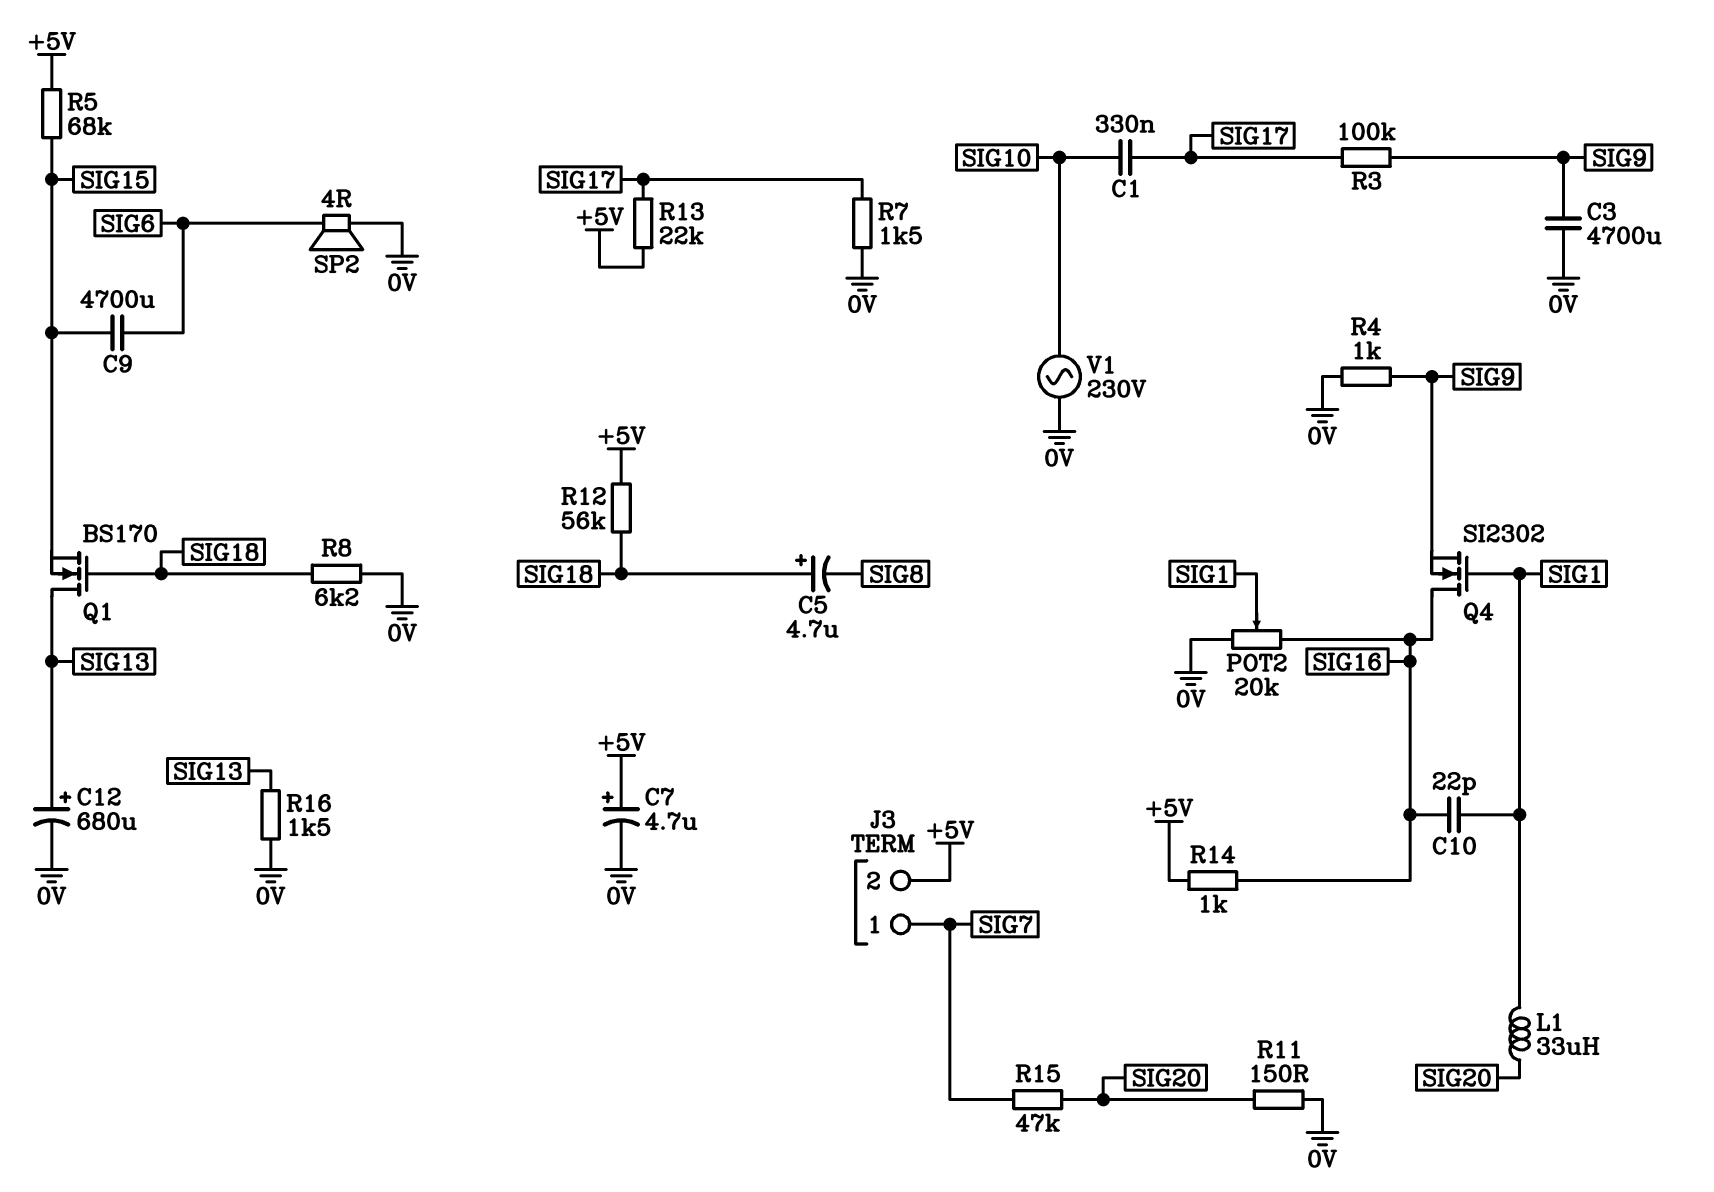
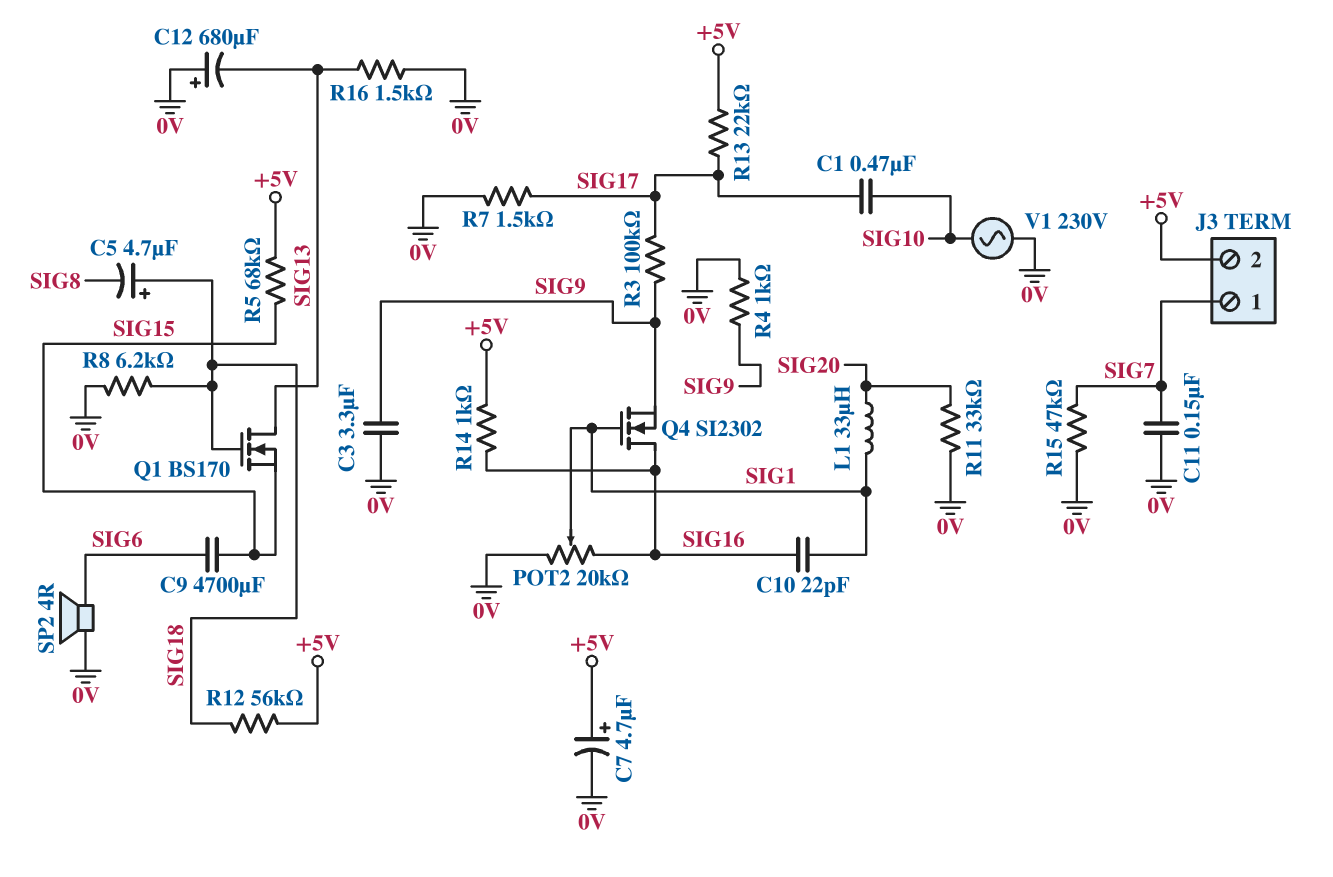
C1: 330nF (SIG10, SIG17) -> 470nF (SIG10, SIG17)
C3: 4700uF (0V, SIG9) -> 3.3uF (0V, SIG9)
C11: none -> 150nF (0V, SIG7)
C12: 680uF (plus SIG13, minus 0V) -> 680uF (plus 0V, minus SIG13)
R11: 150 (0V, SIG20) -> 33k (0V, SIG20)
R15: 47k (SIG7, SIG20) -> 47k (0V, SIG7)

